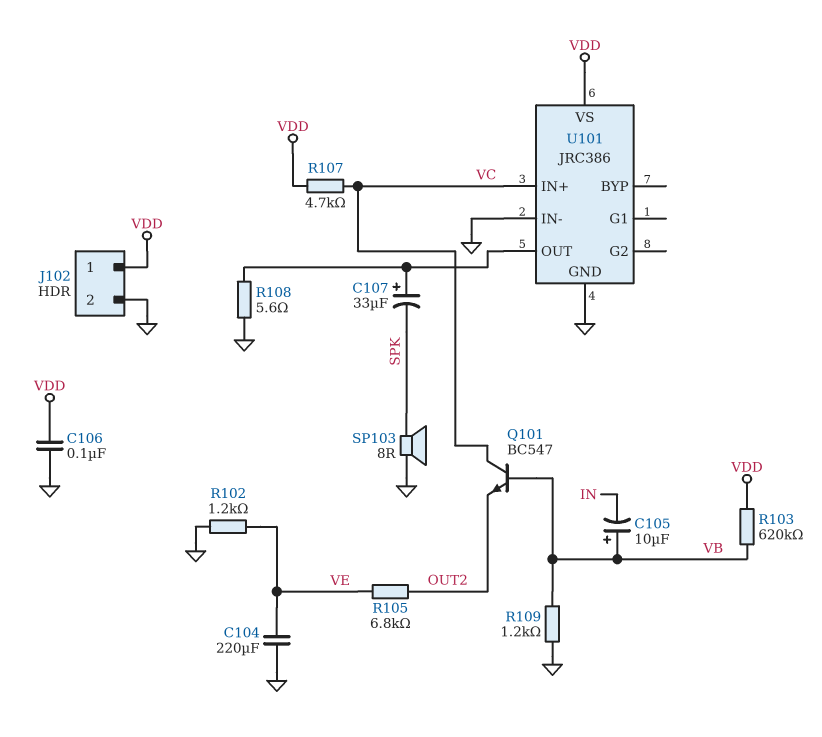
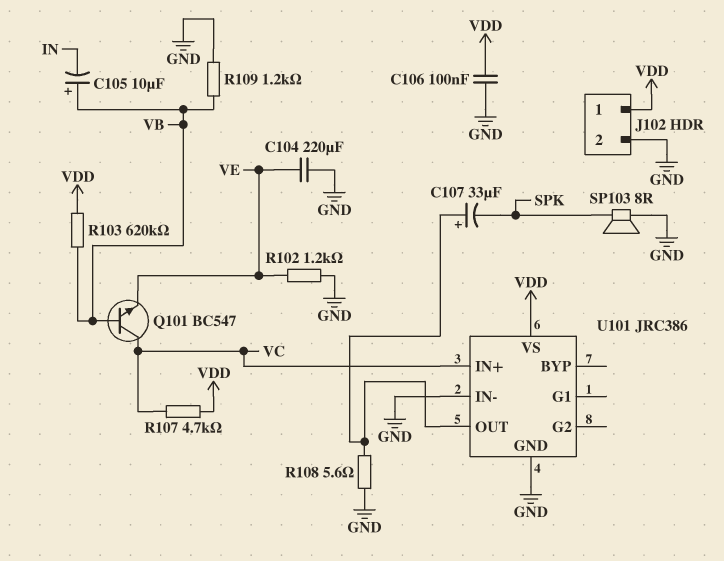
Q101: NPN BC547 (B VB, C VC, E OUT2) -> NPN BC547 (B VB, C VC, E VE)
R105: 6.8k (OUT2, VE) -> none

